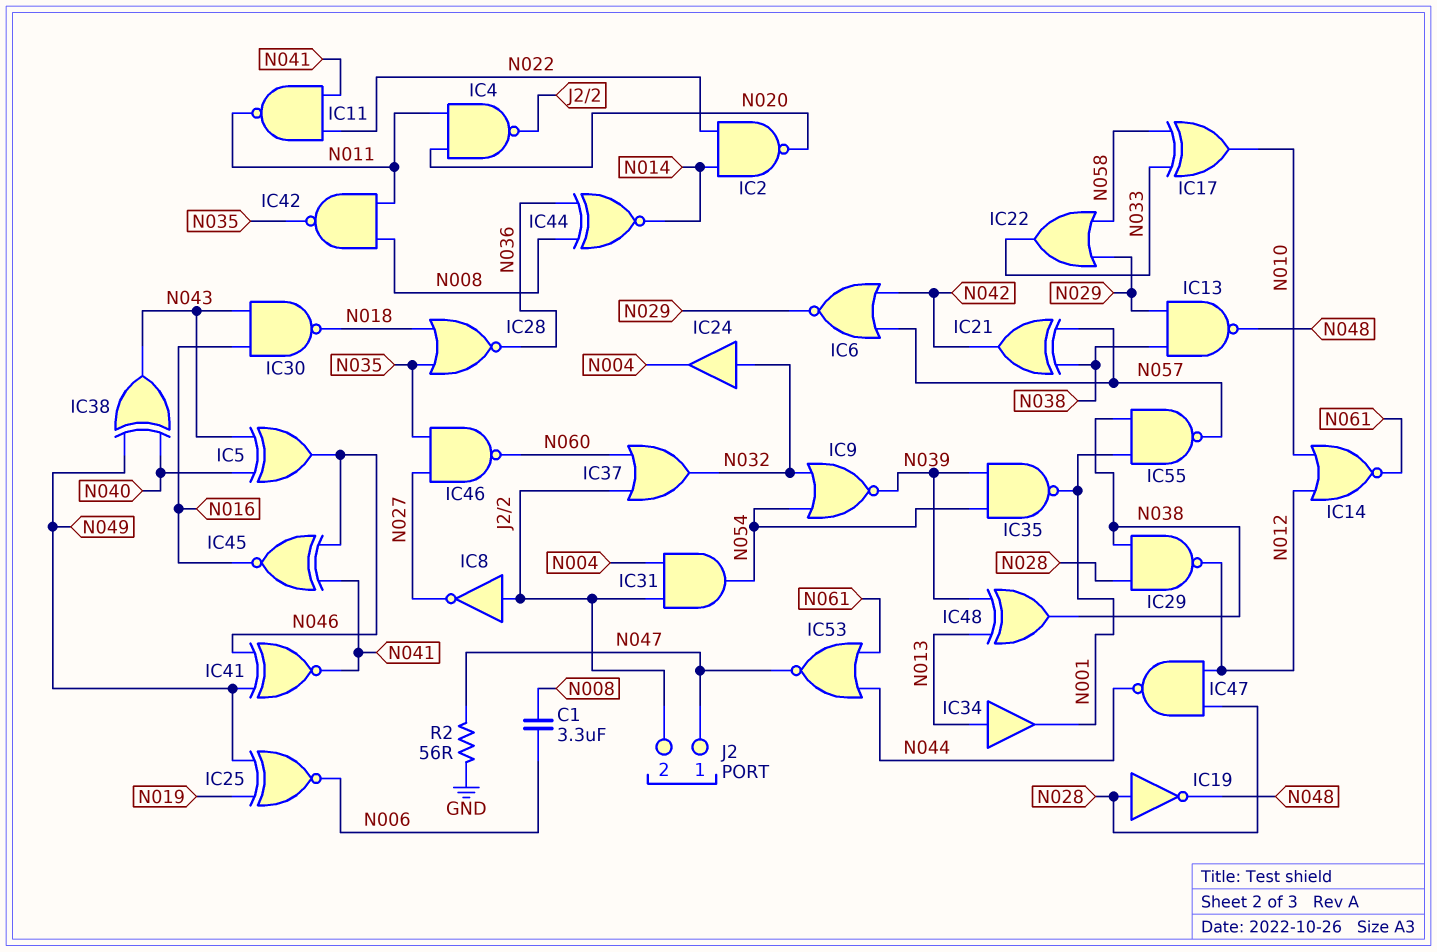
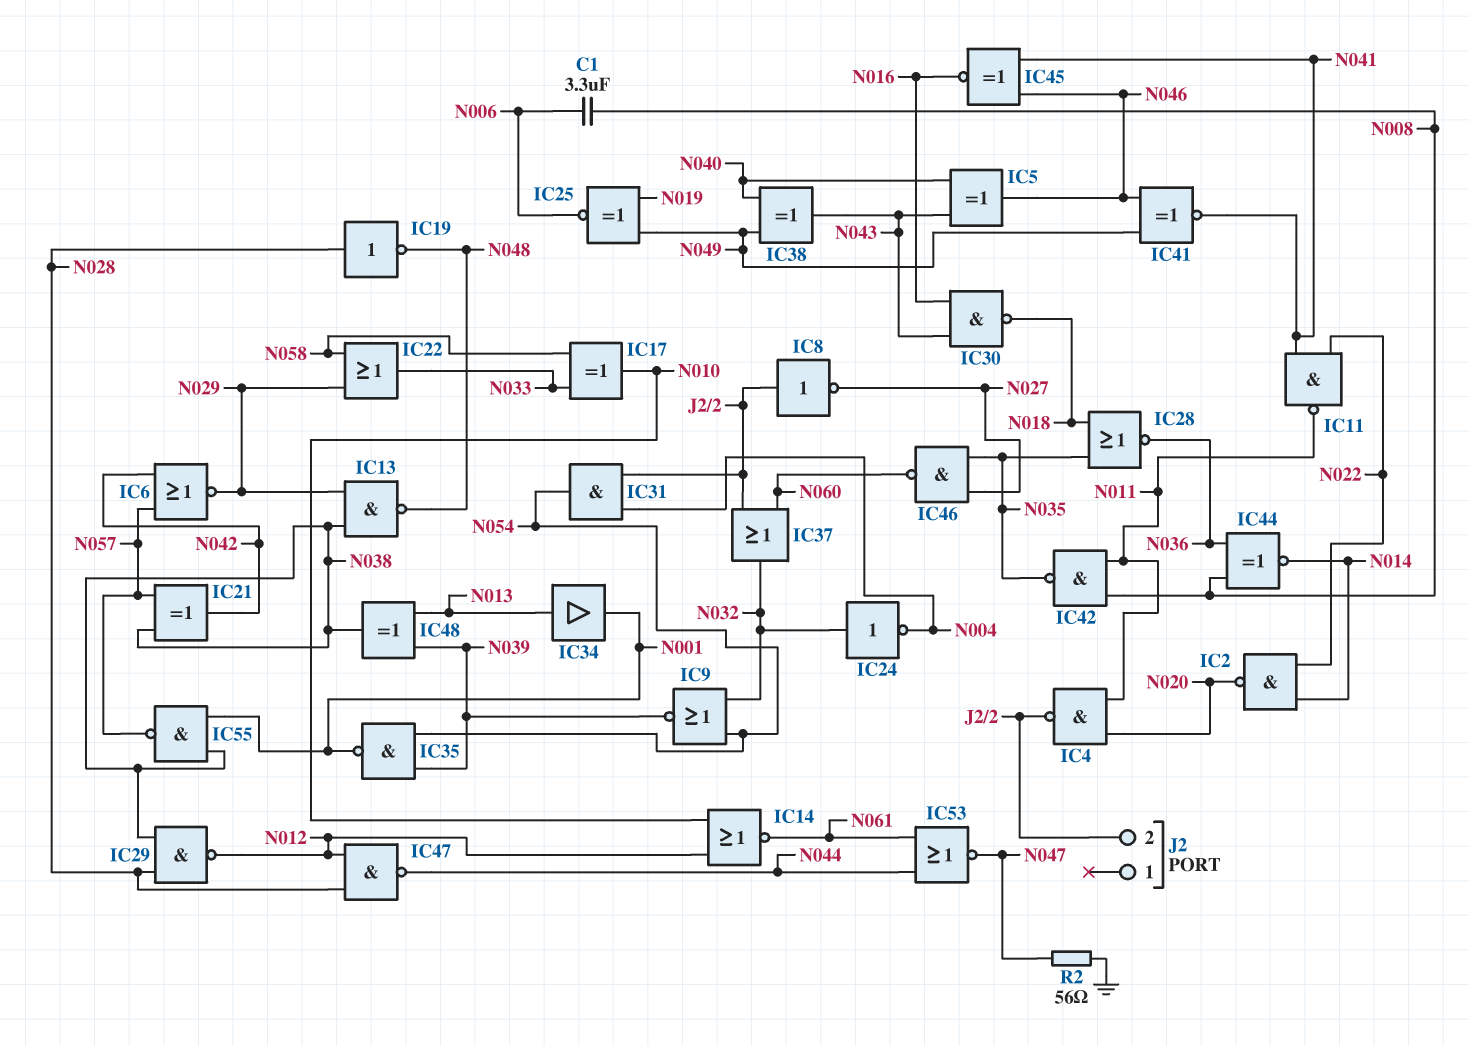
IC24: buffer (in N032, out N004) -> NOT (in N032, out N004)
J2 pin 1: N047 -> none

